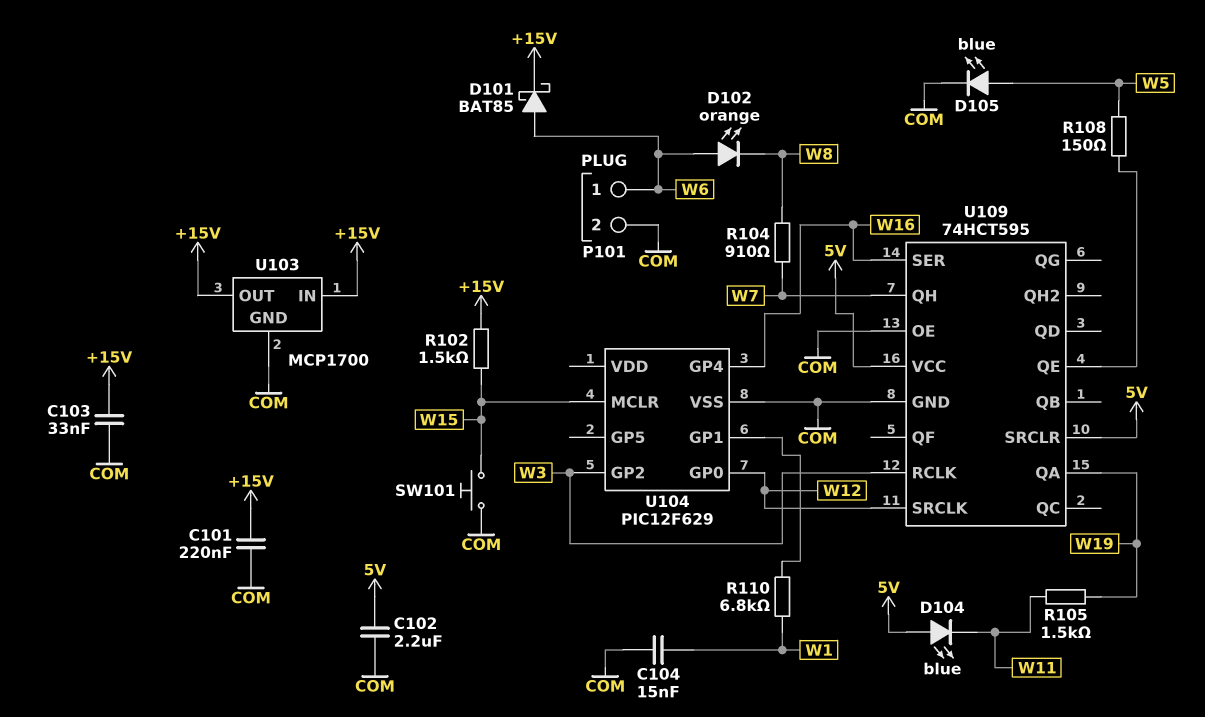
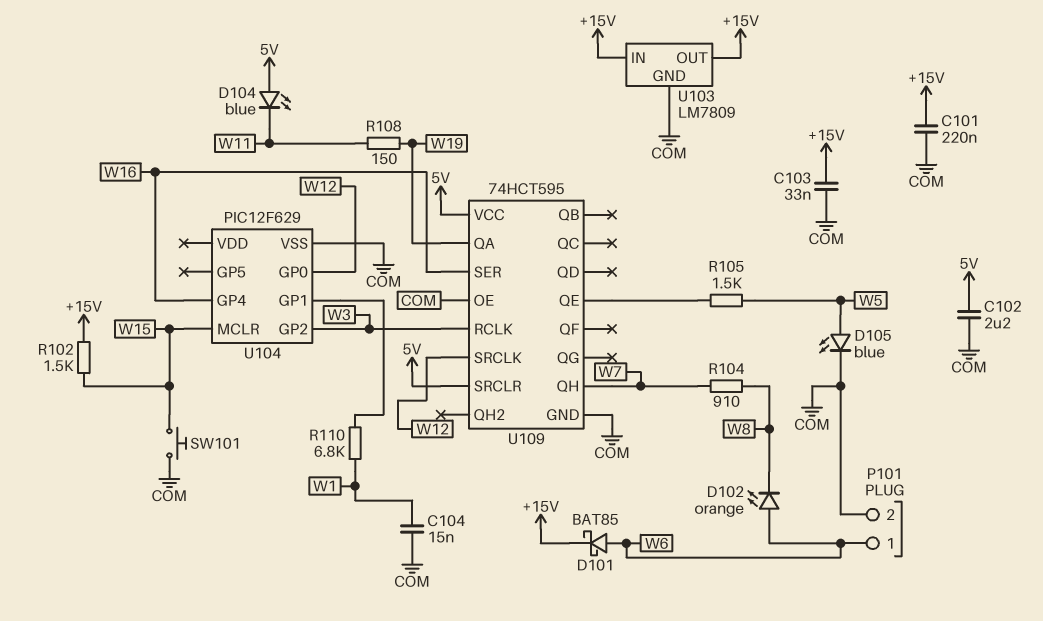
R105: 1.5k (W11, W19) -> 1.5k (U109/QE, W5)
R108: 150 (U109/QE, W5) -> 150 (W11, W19)
U103: MCP1700 -> LM7809

